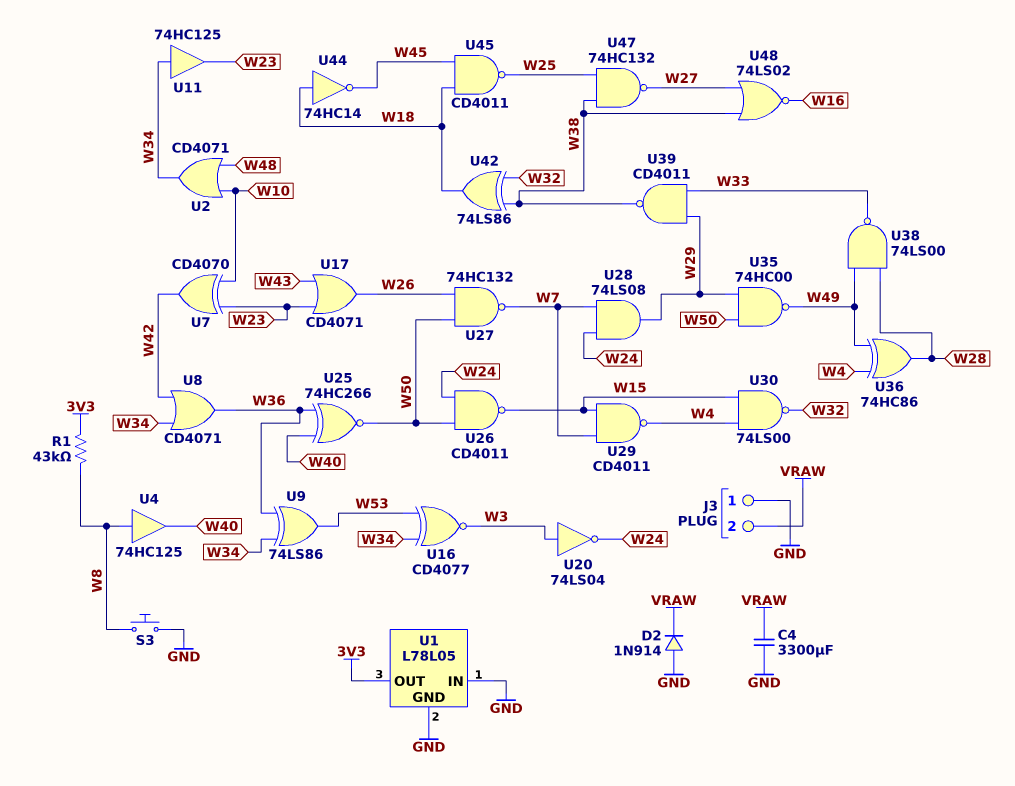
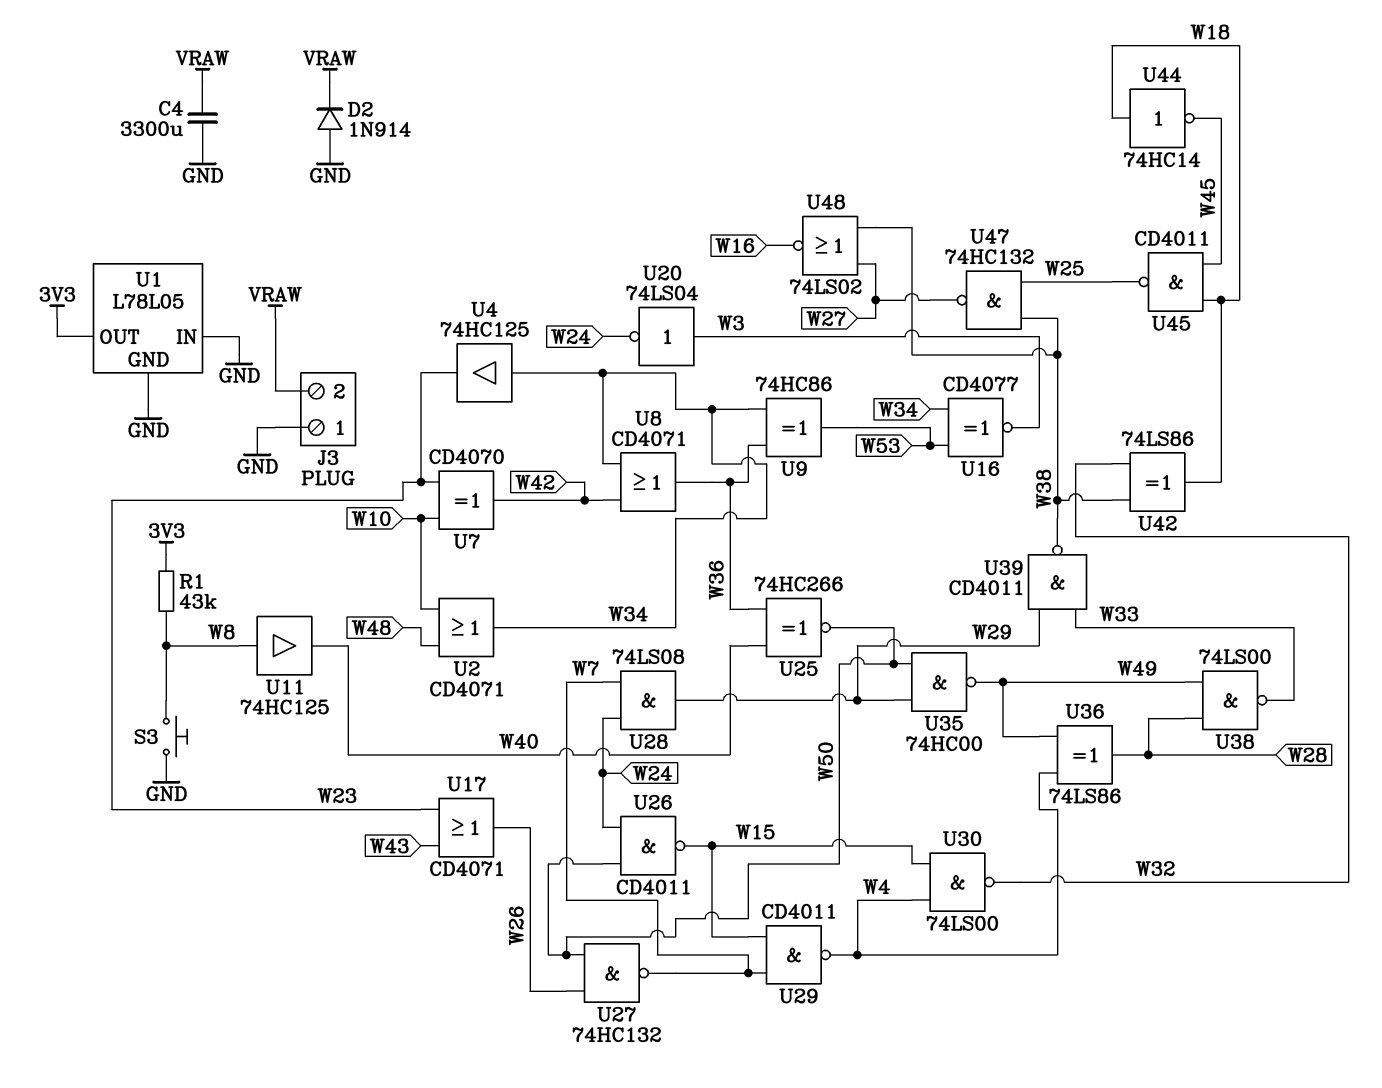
U4: buffer 74HC125 (in W8, out W40) -> buffer 74HC125 (in W34, out W23)
U9: XOR 74LS86 (in W34, in W36, out W53) -> XOR 74HC86 (in W34, in W36, out W53)
U11: buffer 74HC125 (in W34, out W23) -> buffer 74HC125 (in W8, out W40)
U36: XOR 74HC86 (in W4, in W49, out W28) -> XOR 74LS86 (in W4, in W49, out W28)

